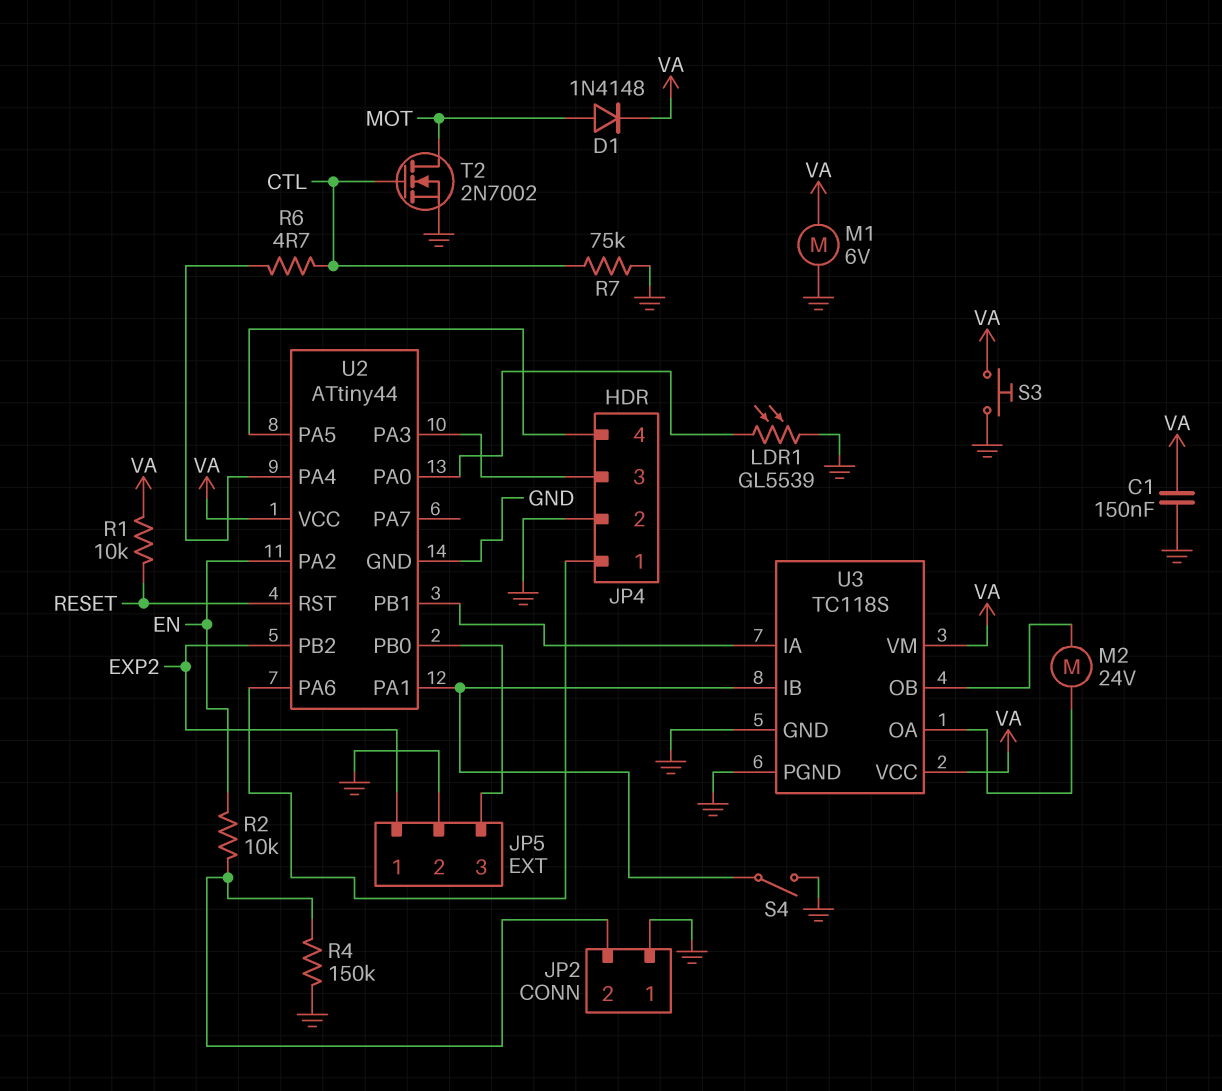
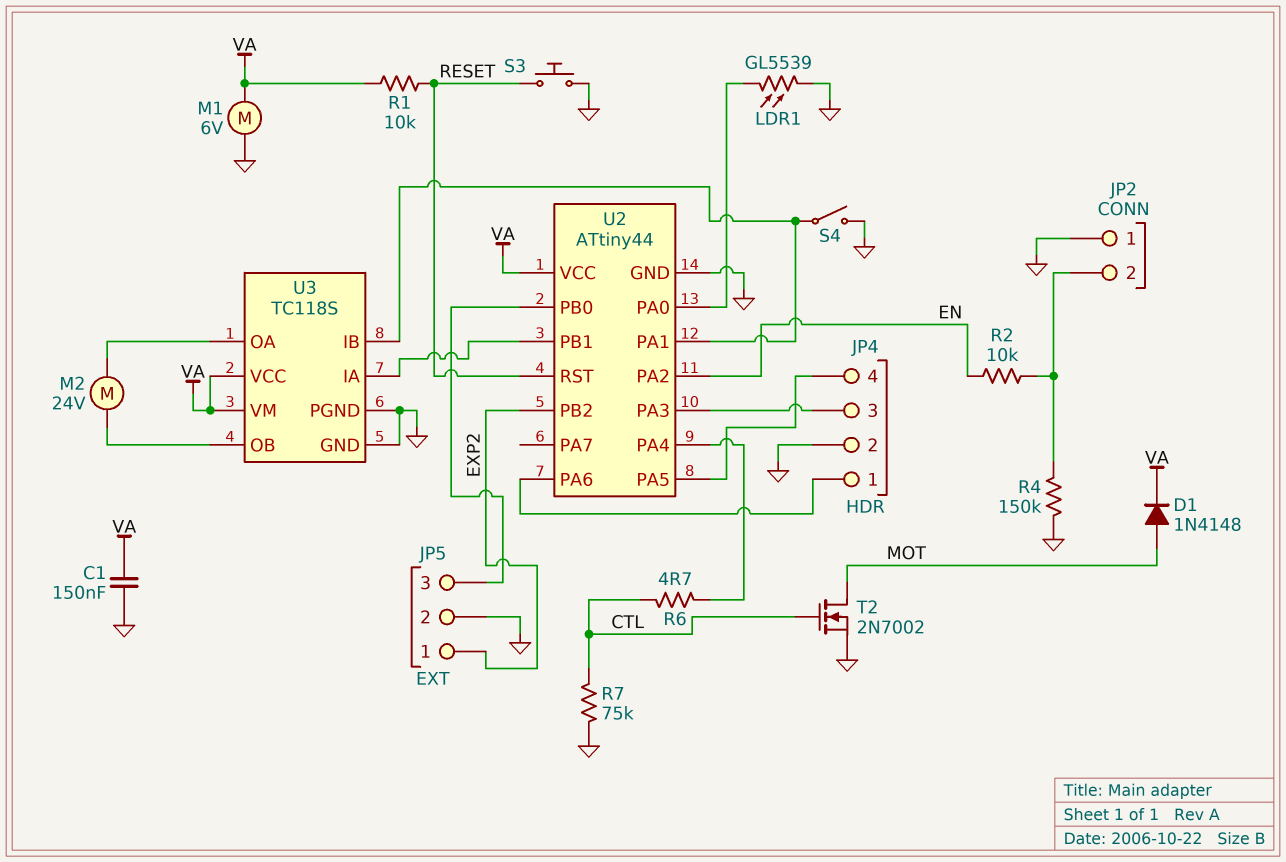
S3: button (GND, VA) -> button (GND, RESET)

